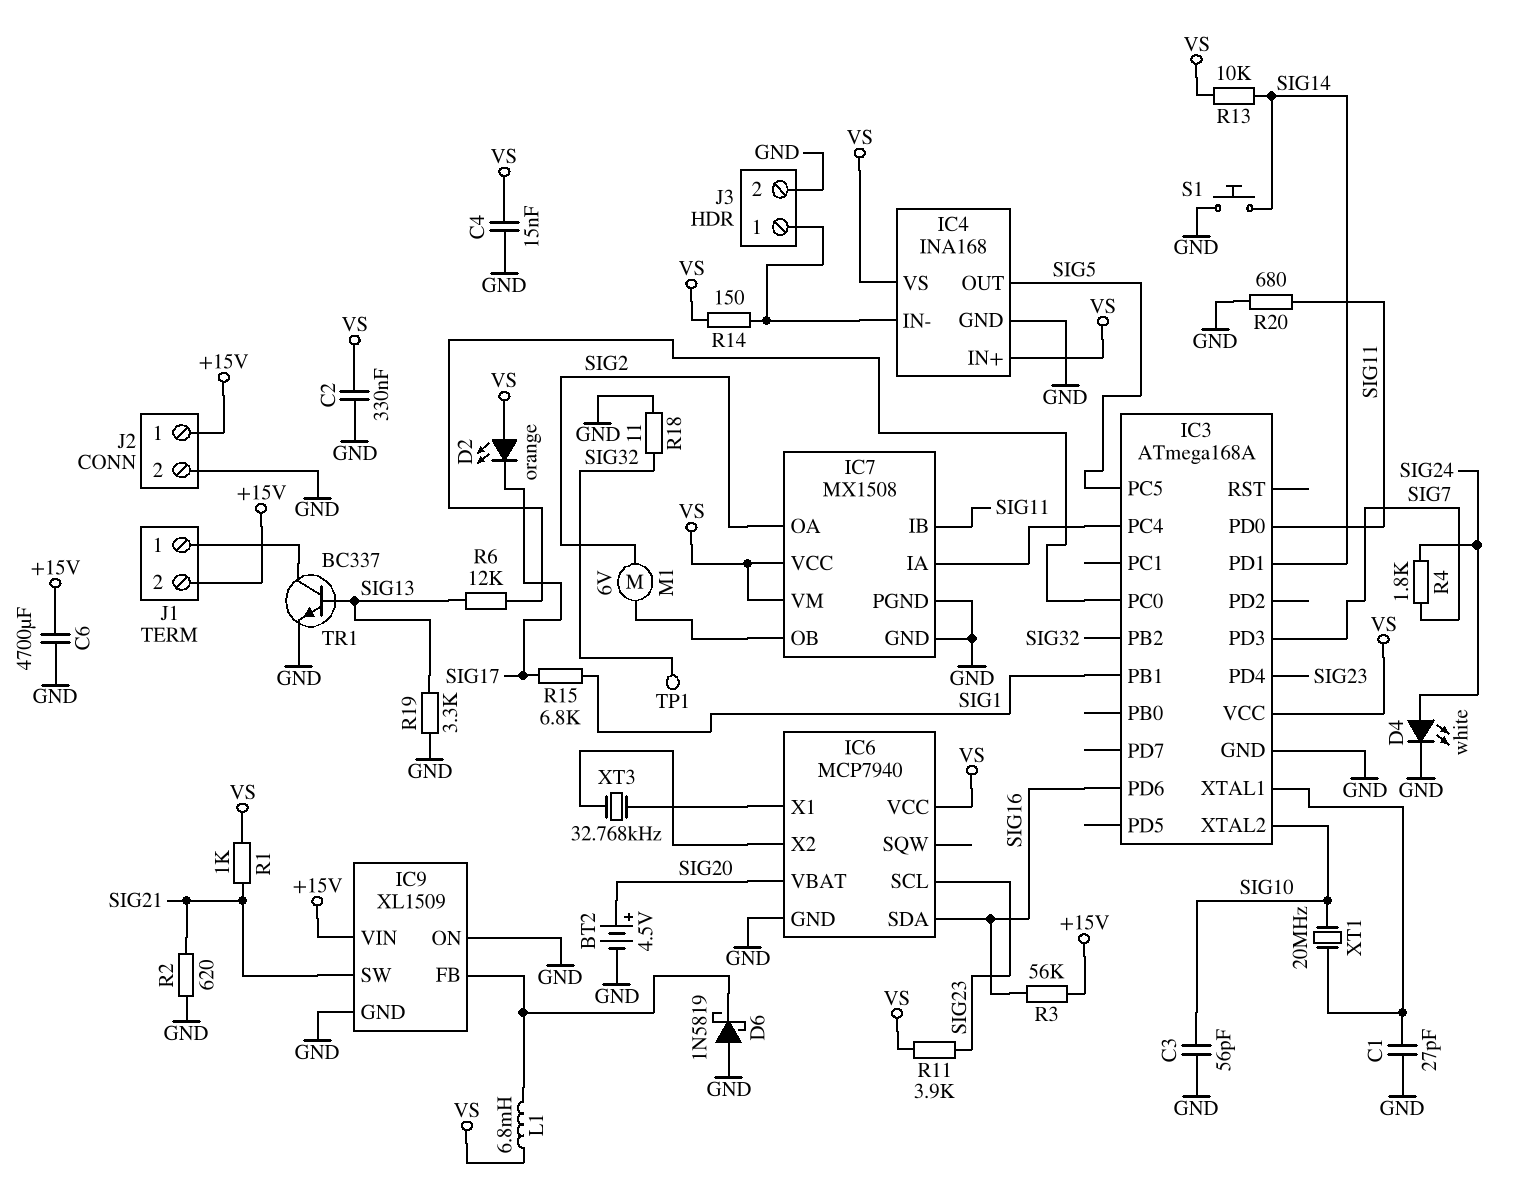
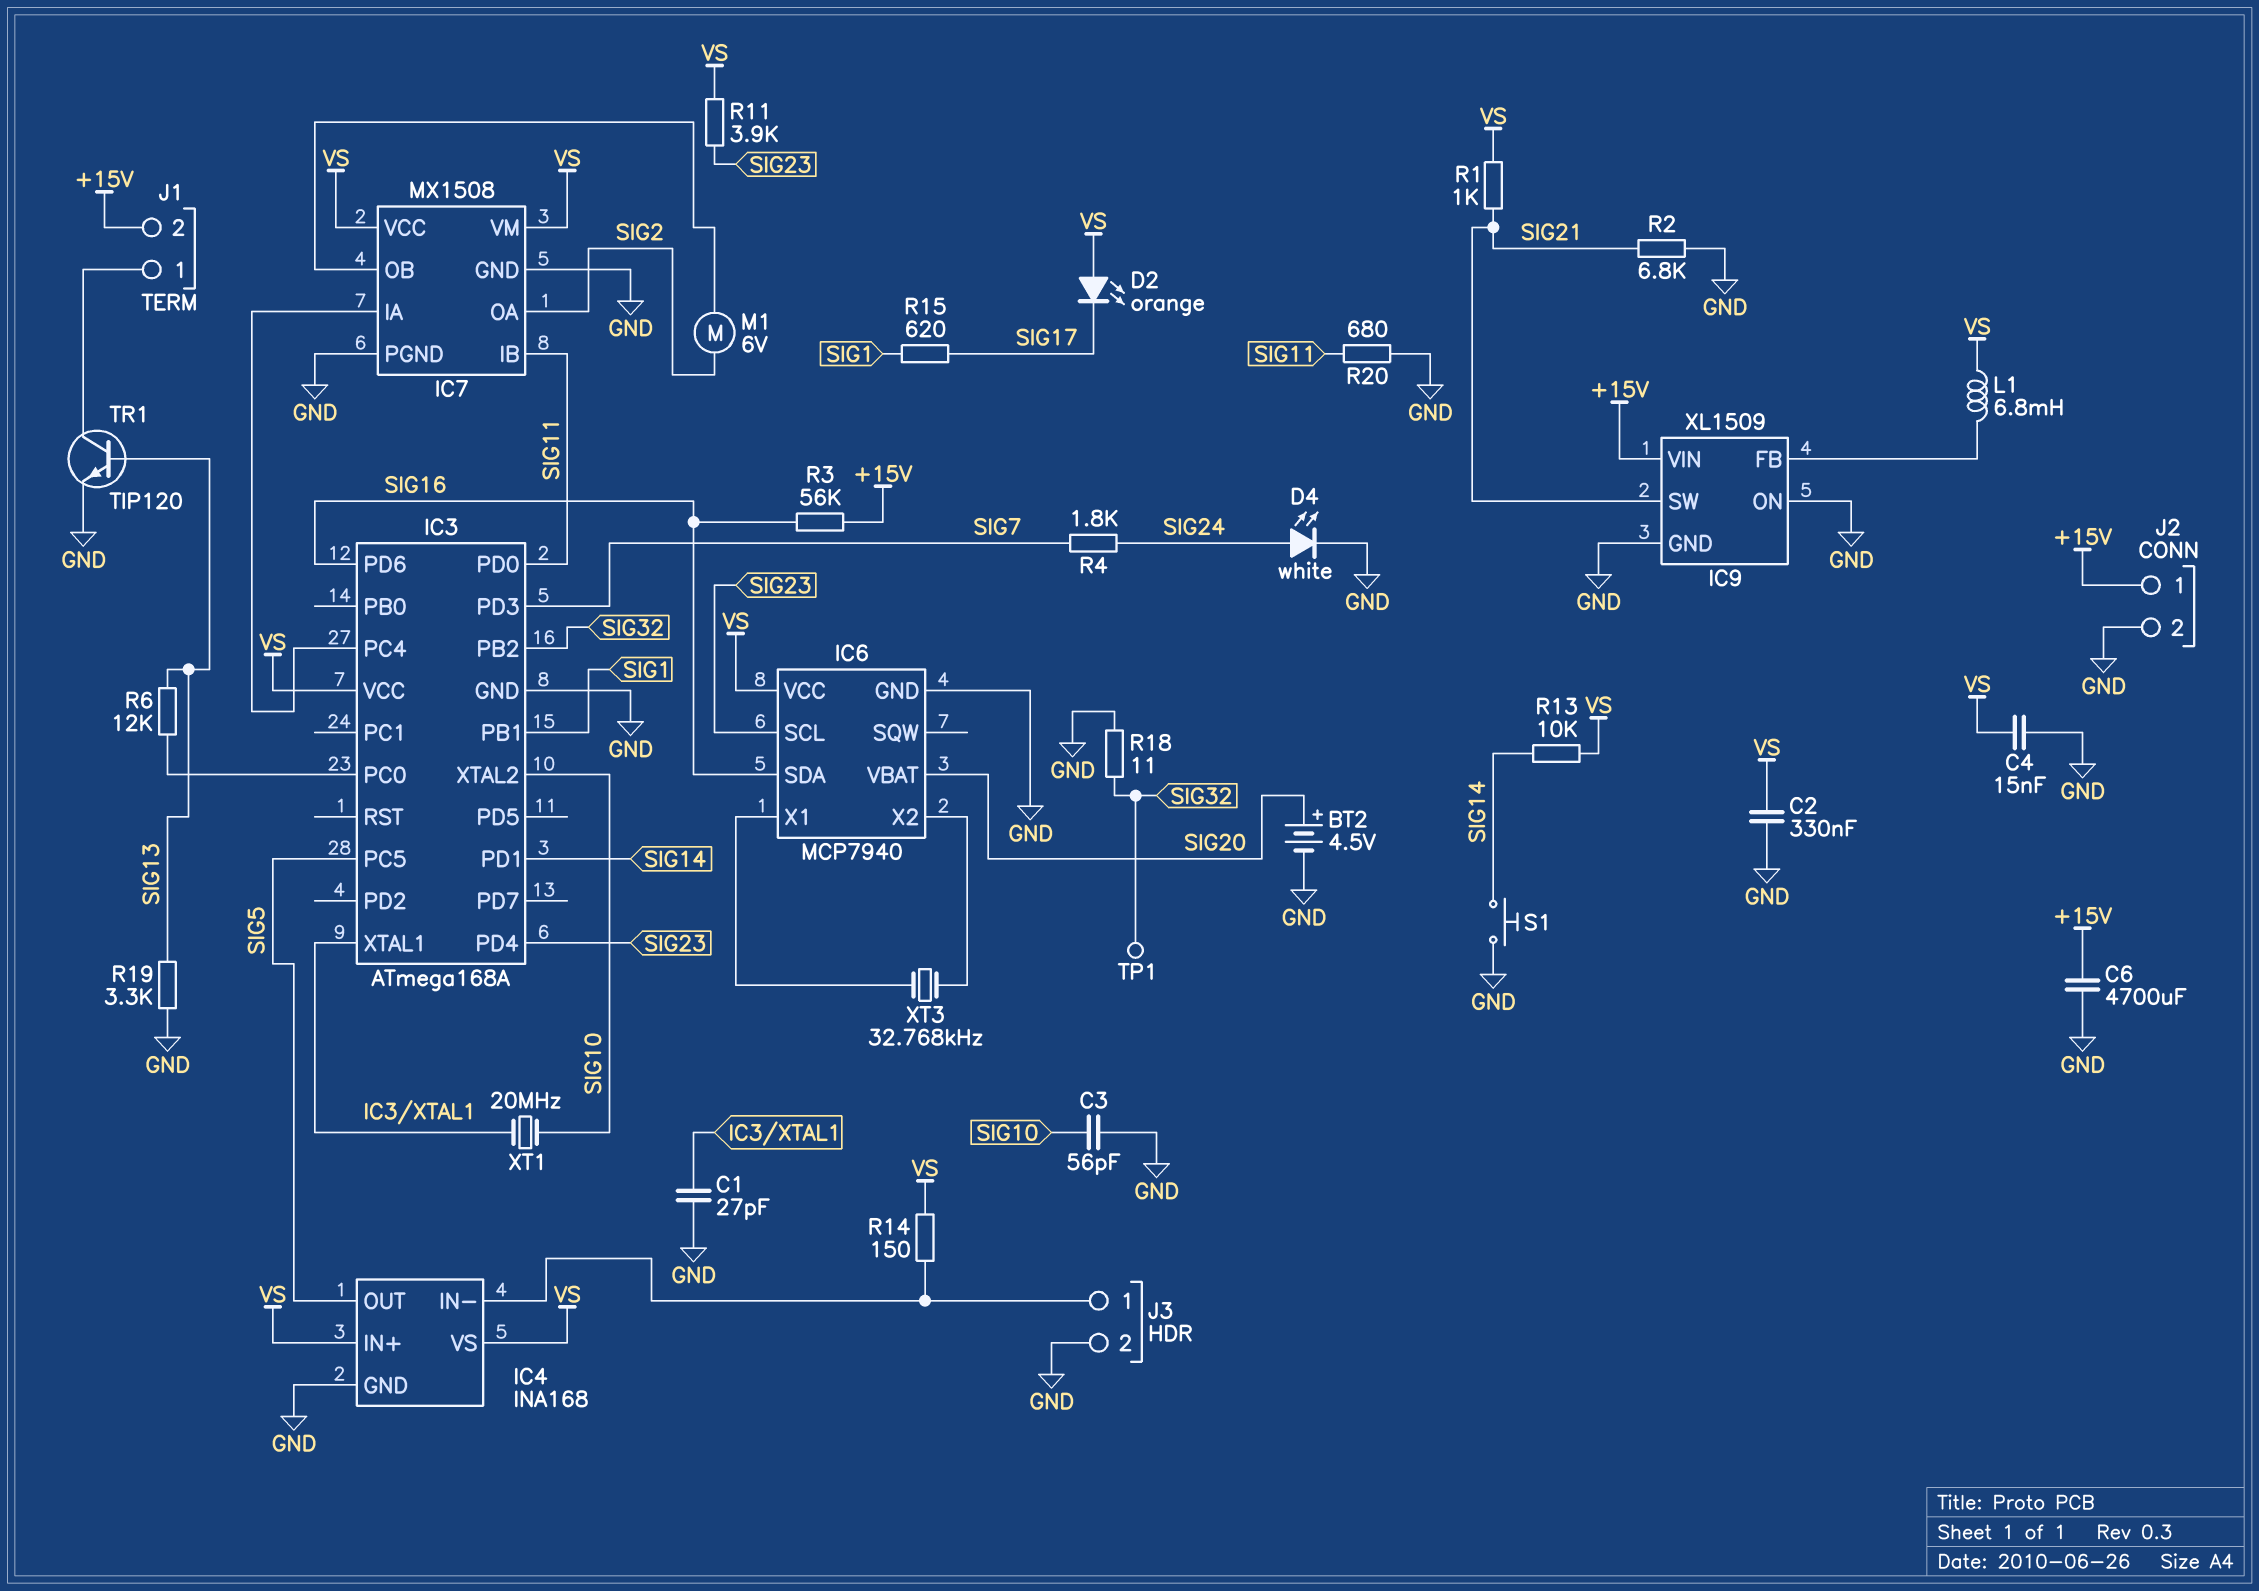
D6: schottky 1N5819 (A GND, K IC9/FB) -> none
R2: 620 (GND, SIG21) -> 6.8k (GND, SIG21)
R15: 6.8k (SIG1, SIG17) -> 620 (SIG1, SIG17)
TR1: NPN BC337 (B SIG13, C J1/1, E GND) -> NPN TIP120 (B SIG13, C J1/1, E GND)

